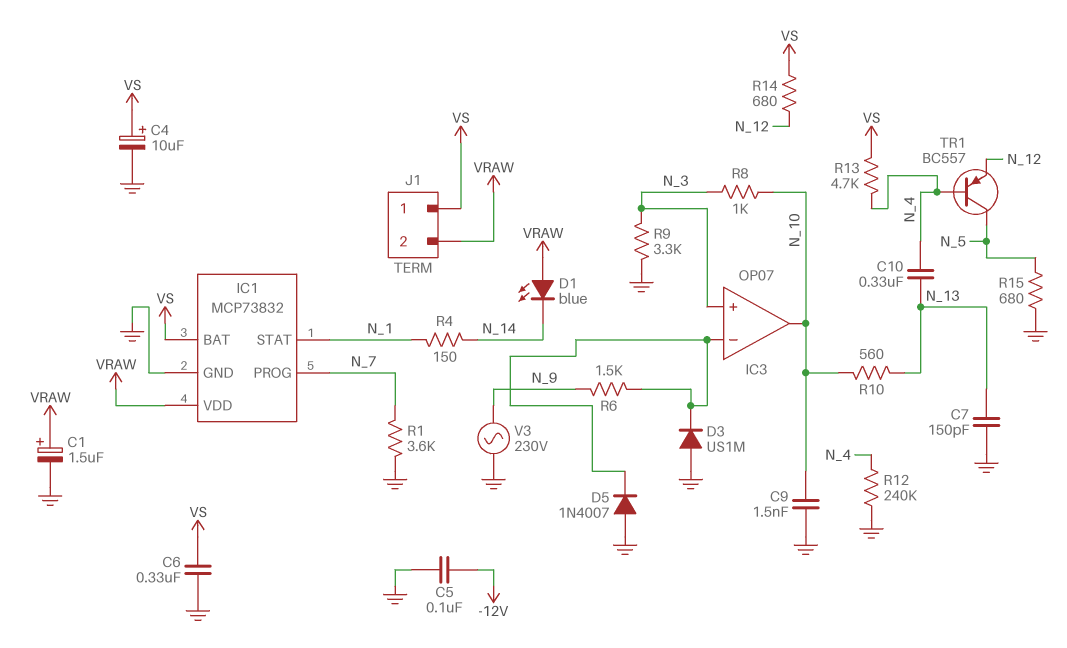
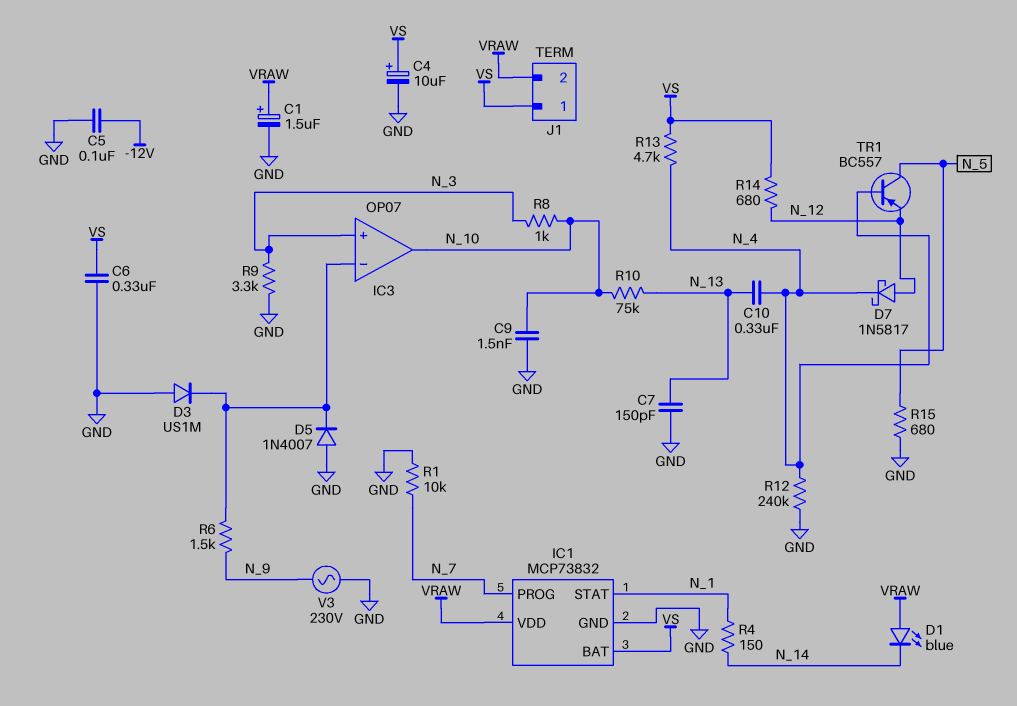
D7: none -> schottky 1N5817 (A N_12, K N_4)
R1: 3.6k (GND, N_7) -> 10k (GND, N_7)
R10: 560 (N_10, N_13) -> 75k (N_10, N_13)

